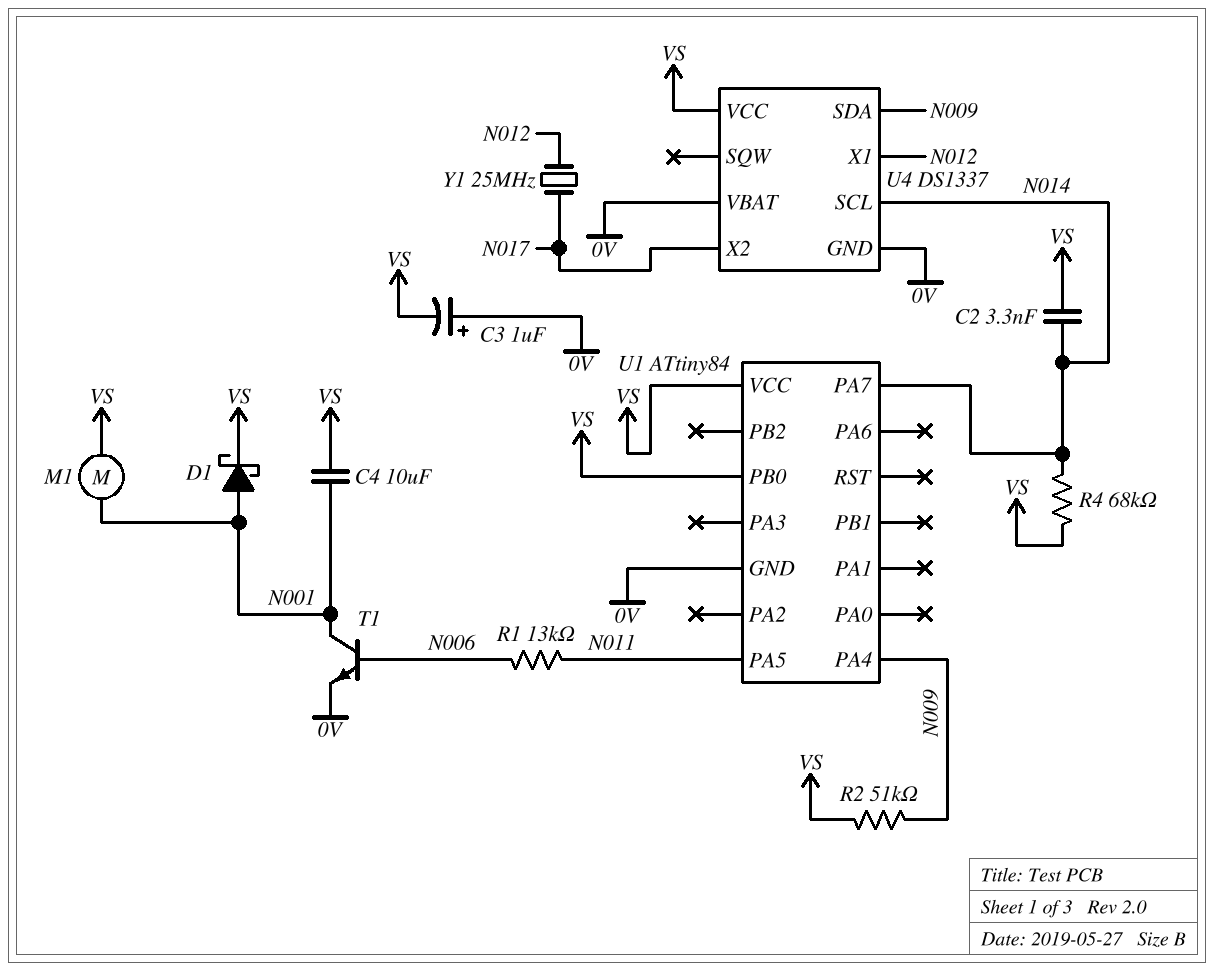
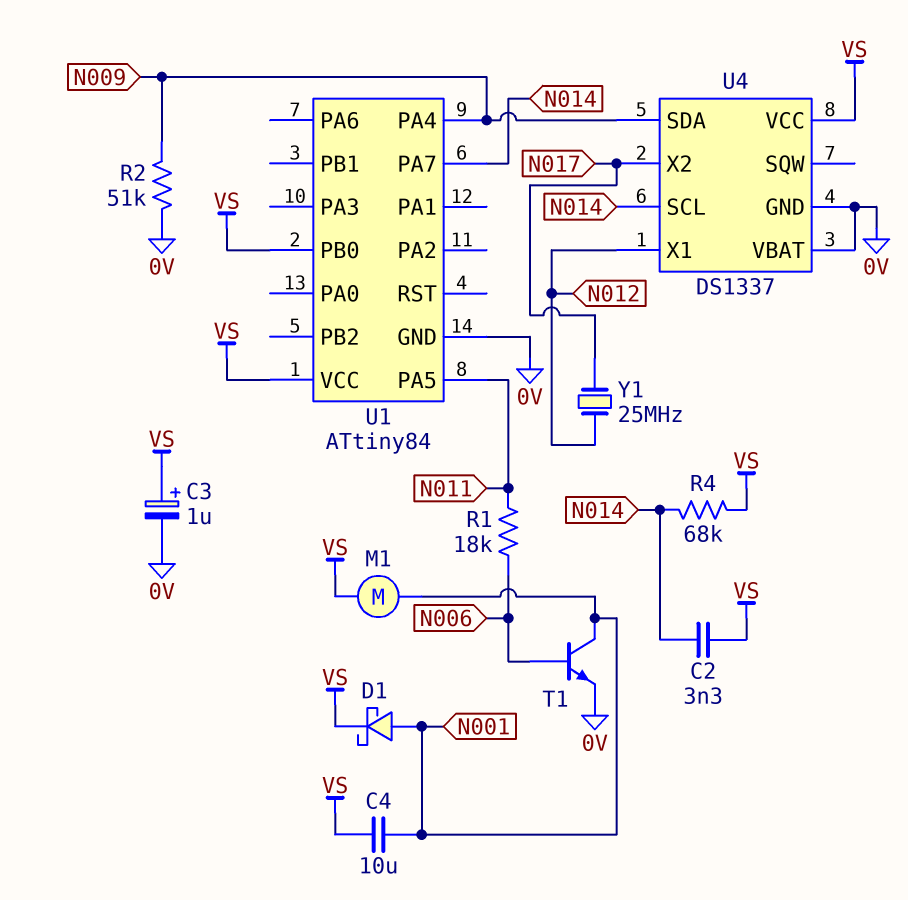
C3: 1uF (plus 0V, minus VS) -> 1uF (plus VS, minus 0V)
R1: 13k (N006, N011) -> 18k (N006, N011)
R2: 51k (N009, VS) -> 51k (0V, N009)

